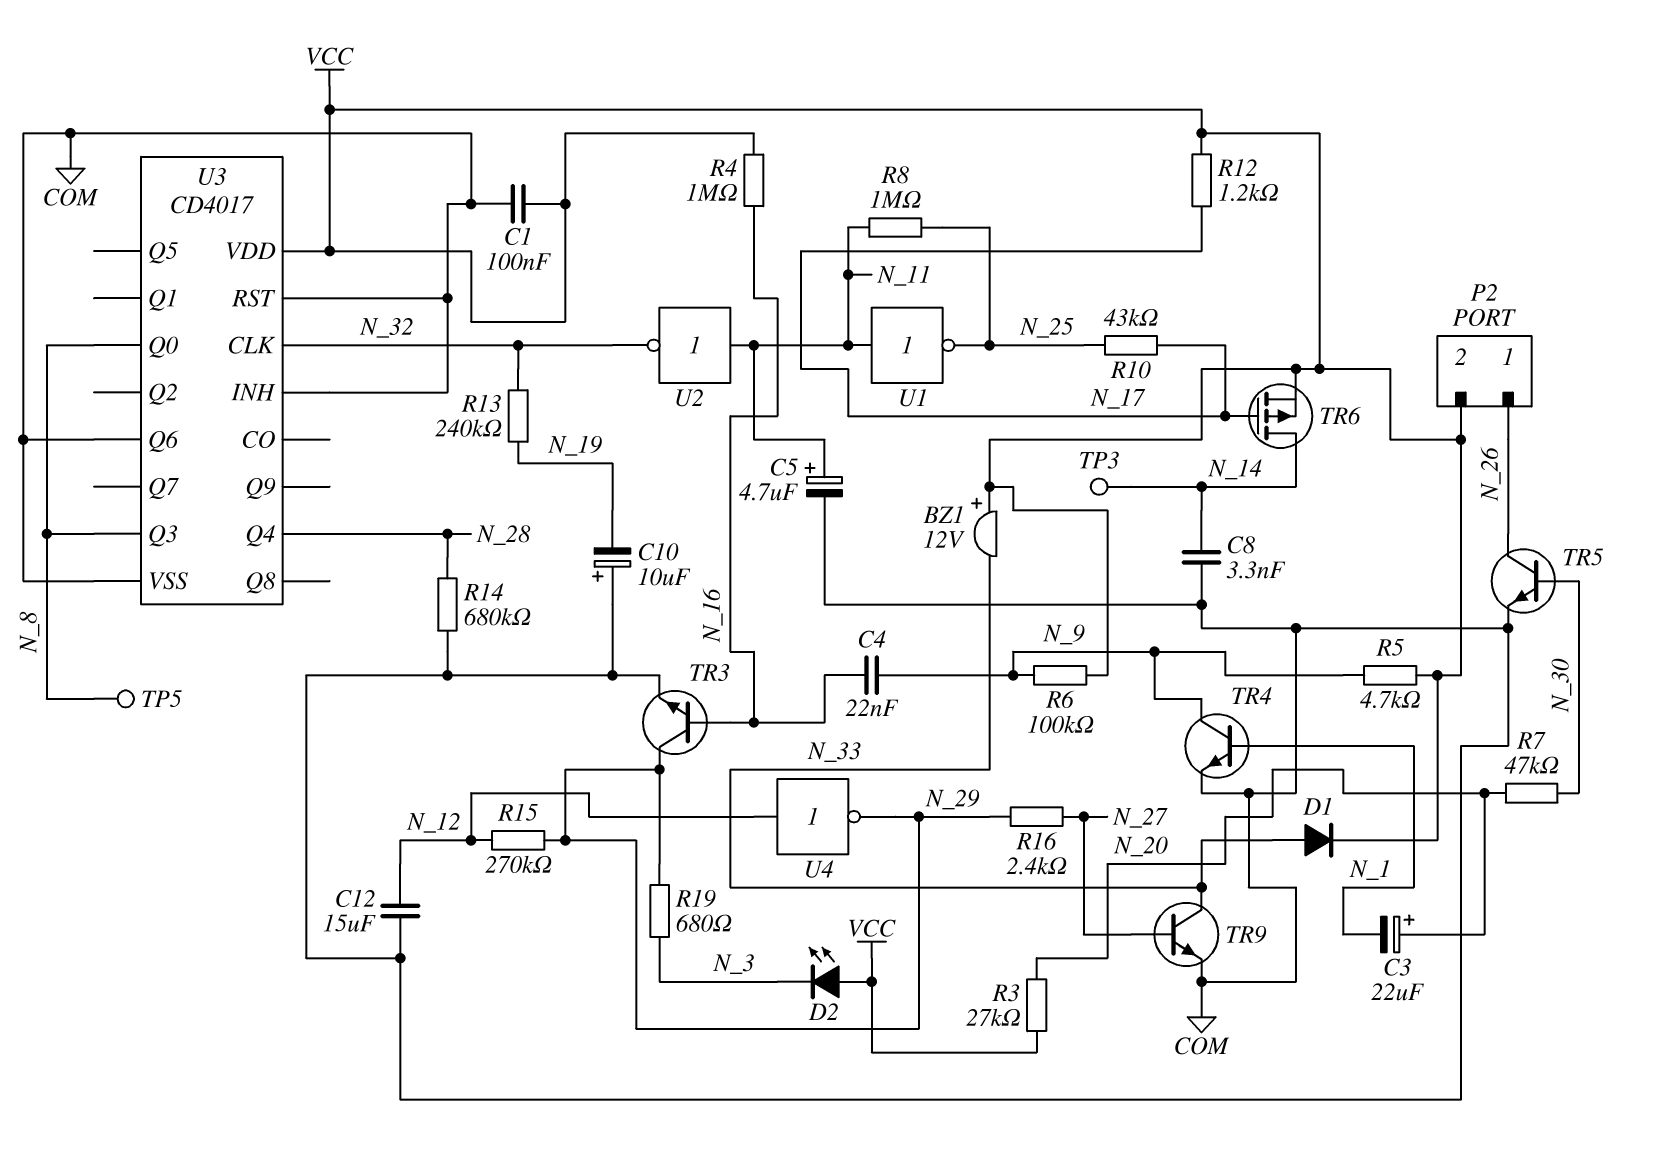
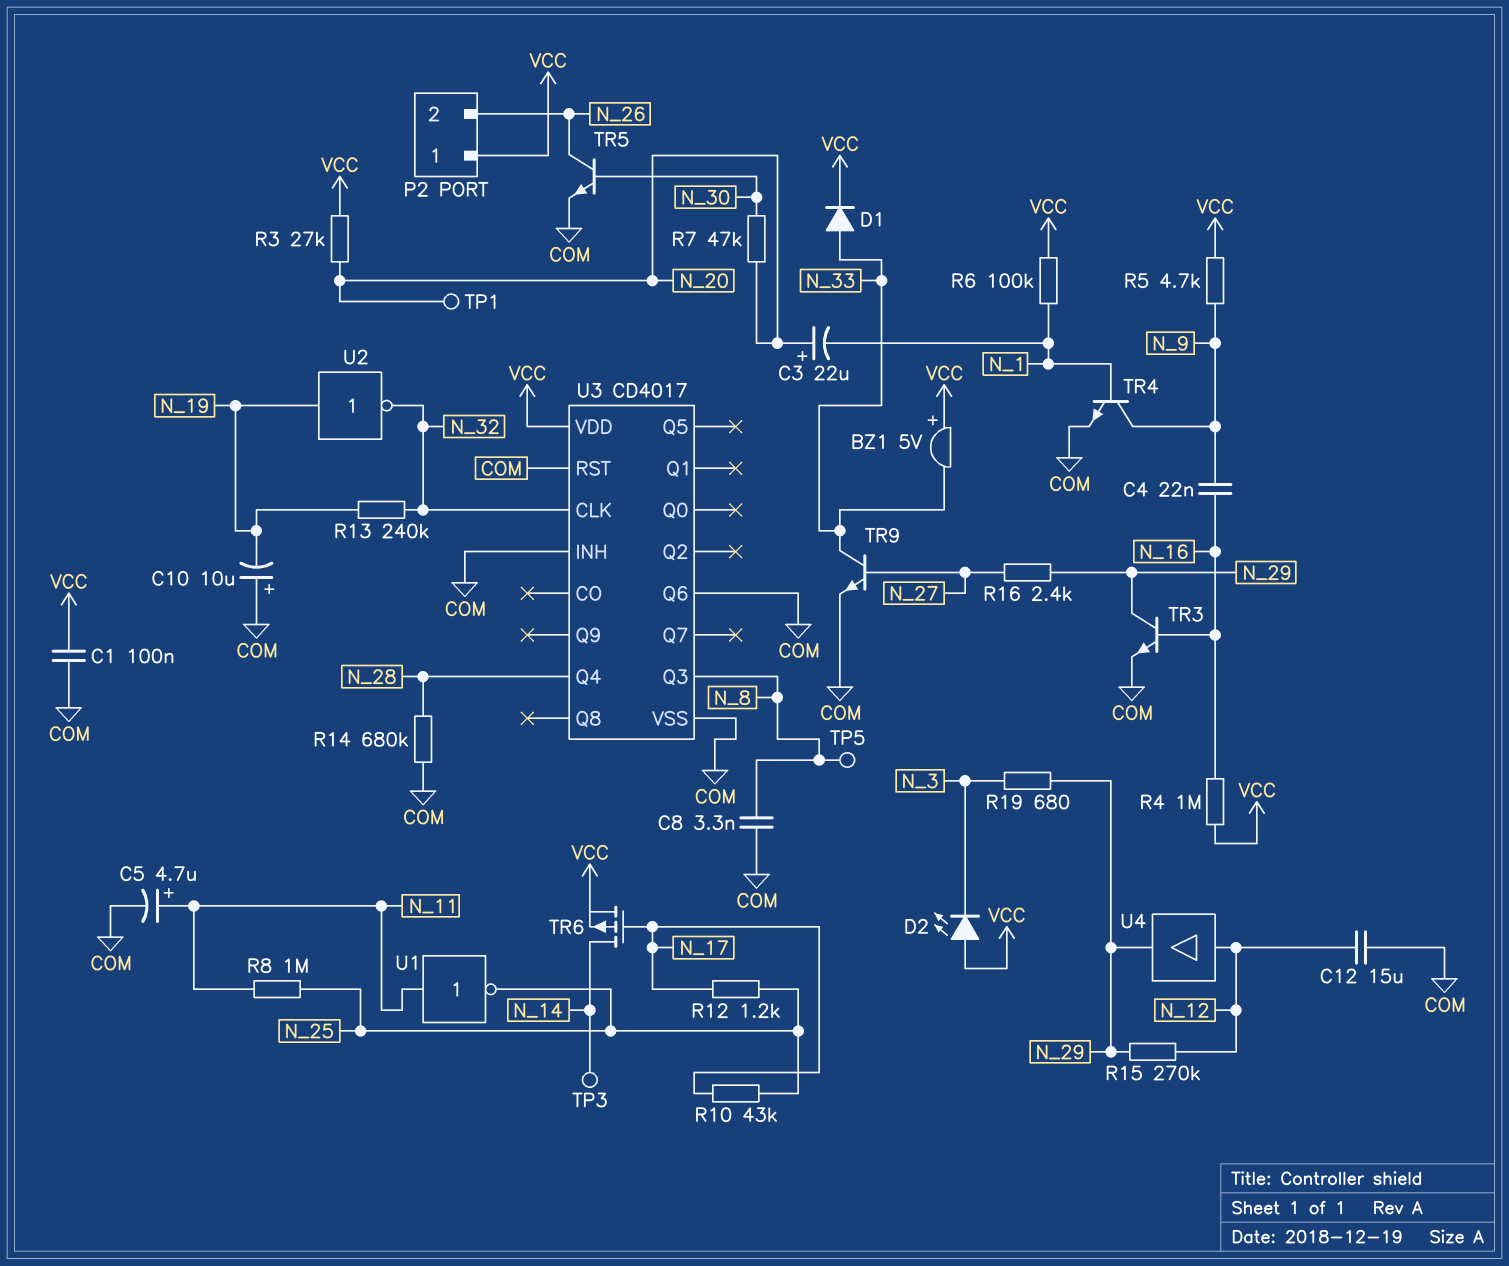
BZ1: buzzer 12V (plus VCC, minus N_33) -> buzzer 5V (plus VCC, minus N_33)
C8: 3.3nF (COM, N_14) -> 3.3nF (COM, N_8)
P2 pin 1: N_26 -> VCC
P2 pin 2: VCC -> N_26
R6: 100k (N_9, VCC) -> 100k (N_1, VCC)
R12: 1.2k (N_17, VCC) -> 1.2k (N_17, N_25)
TP1: none -> test point (N_20)
U2: NOT (in N_11, out N_32) -> NOT (in N_19, out N_32)
U3 pin Q0: N_8 -> none
U4: NOT (in N_12, out N_29) -> buffer (in N_12, out N_29)

